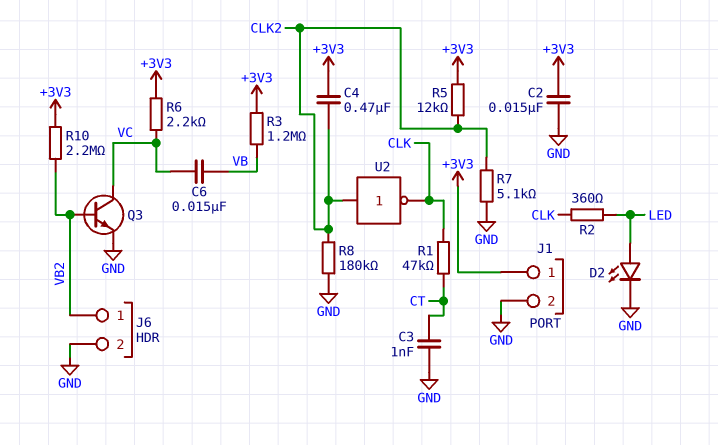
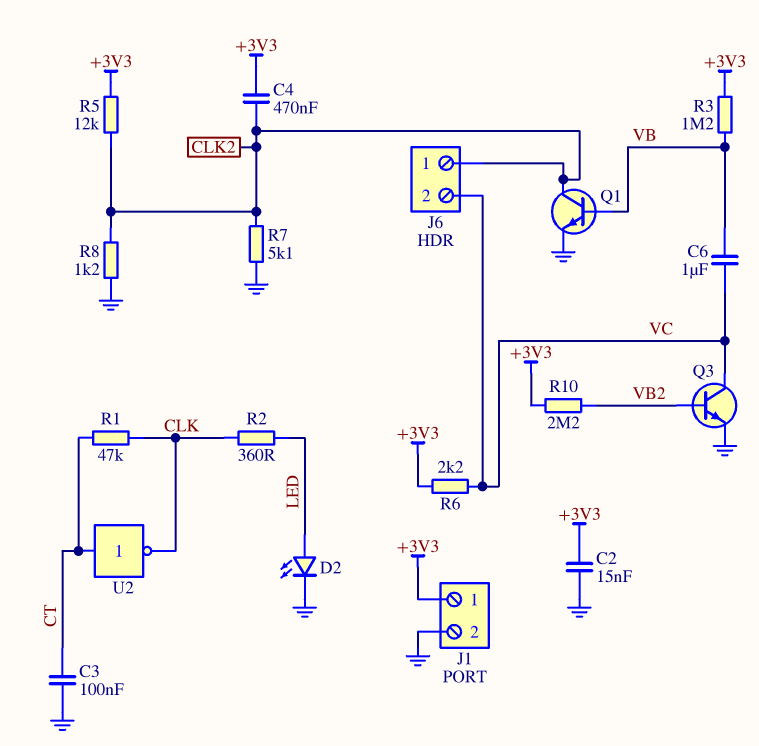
C3: 1nF (CT, GND) -> 100nF (CT, GND)
C6: 15nF (VB, VC) -> 1uF (VB, VC)
J6 pin 1: VB2 -> CLK2
J6 pin 2: GND -> VC
Q1: none -> NPN (B VB, C CLK2, E GND)
R8: 180k (CLK2, GND) -> 1.2k (CLK2, GND)
U2: NOT (in CLK2, out CLK) -> NOT (in CT, out CLK)

